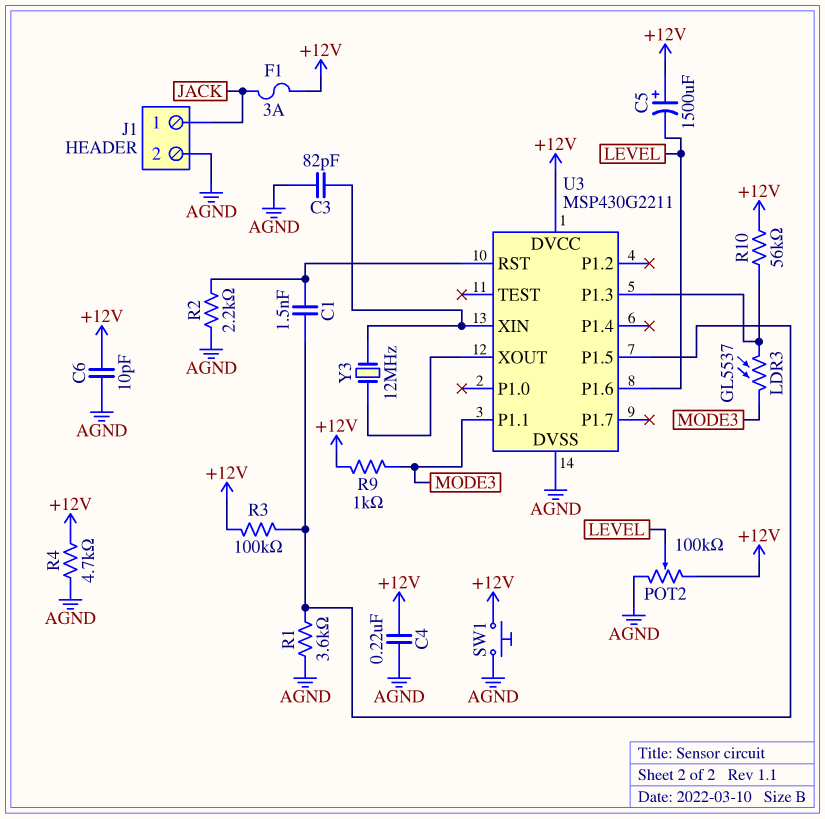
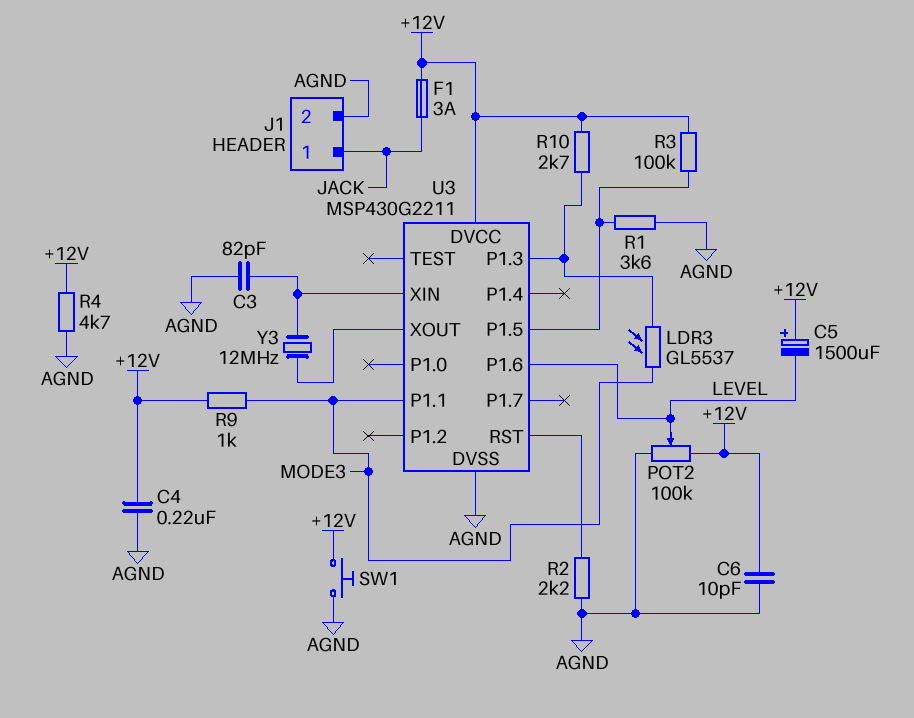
C1: 1.5nF (U3/P1.5, U3/RST) -> none
R10: 56k (+12V, U3/P1.3) -> 2.7k (+12V, U3/P1.3)

